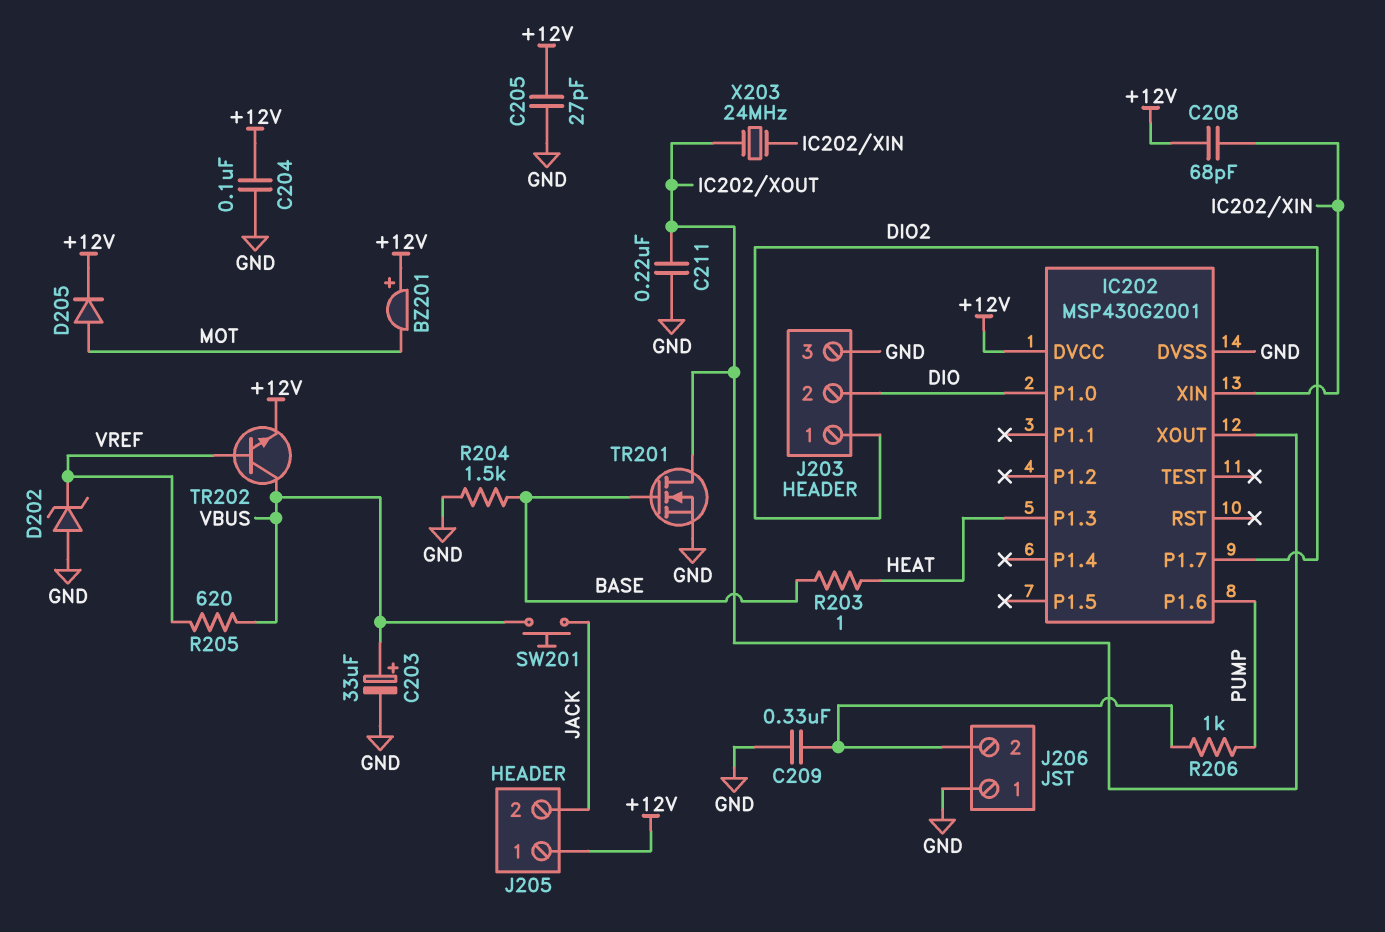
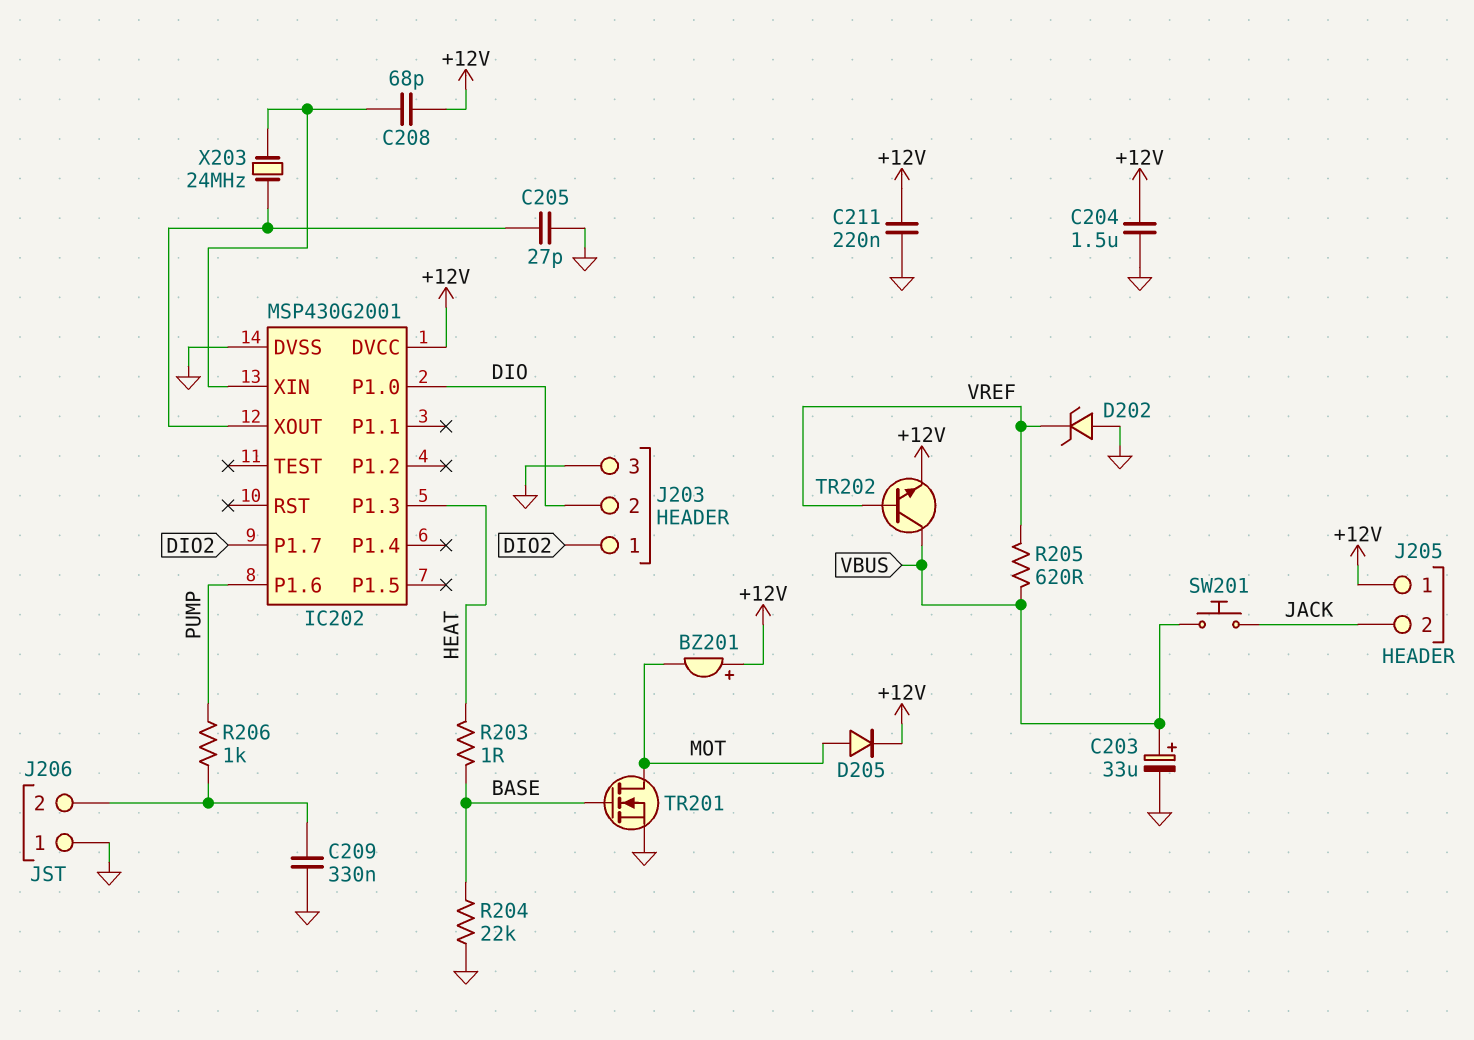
C204: 100nF (+12V, GND) -> 1.5uF (+12V, GND)
C205: 27pF (+12V, GND) -> 27pF (GND, IC202/XOUT)
C211: 220nF (GND, IC202/XOUT) -> 220nF (+12V, GND)
R204: 1.5k (BASE, GND) -> 22k (BASE, GND)
TR201: NMOS (G BASE, D IC202/XOUT, S GND) -> NMOS (G BASE, D MOT, S GND)

